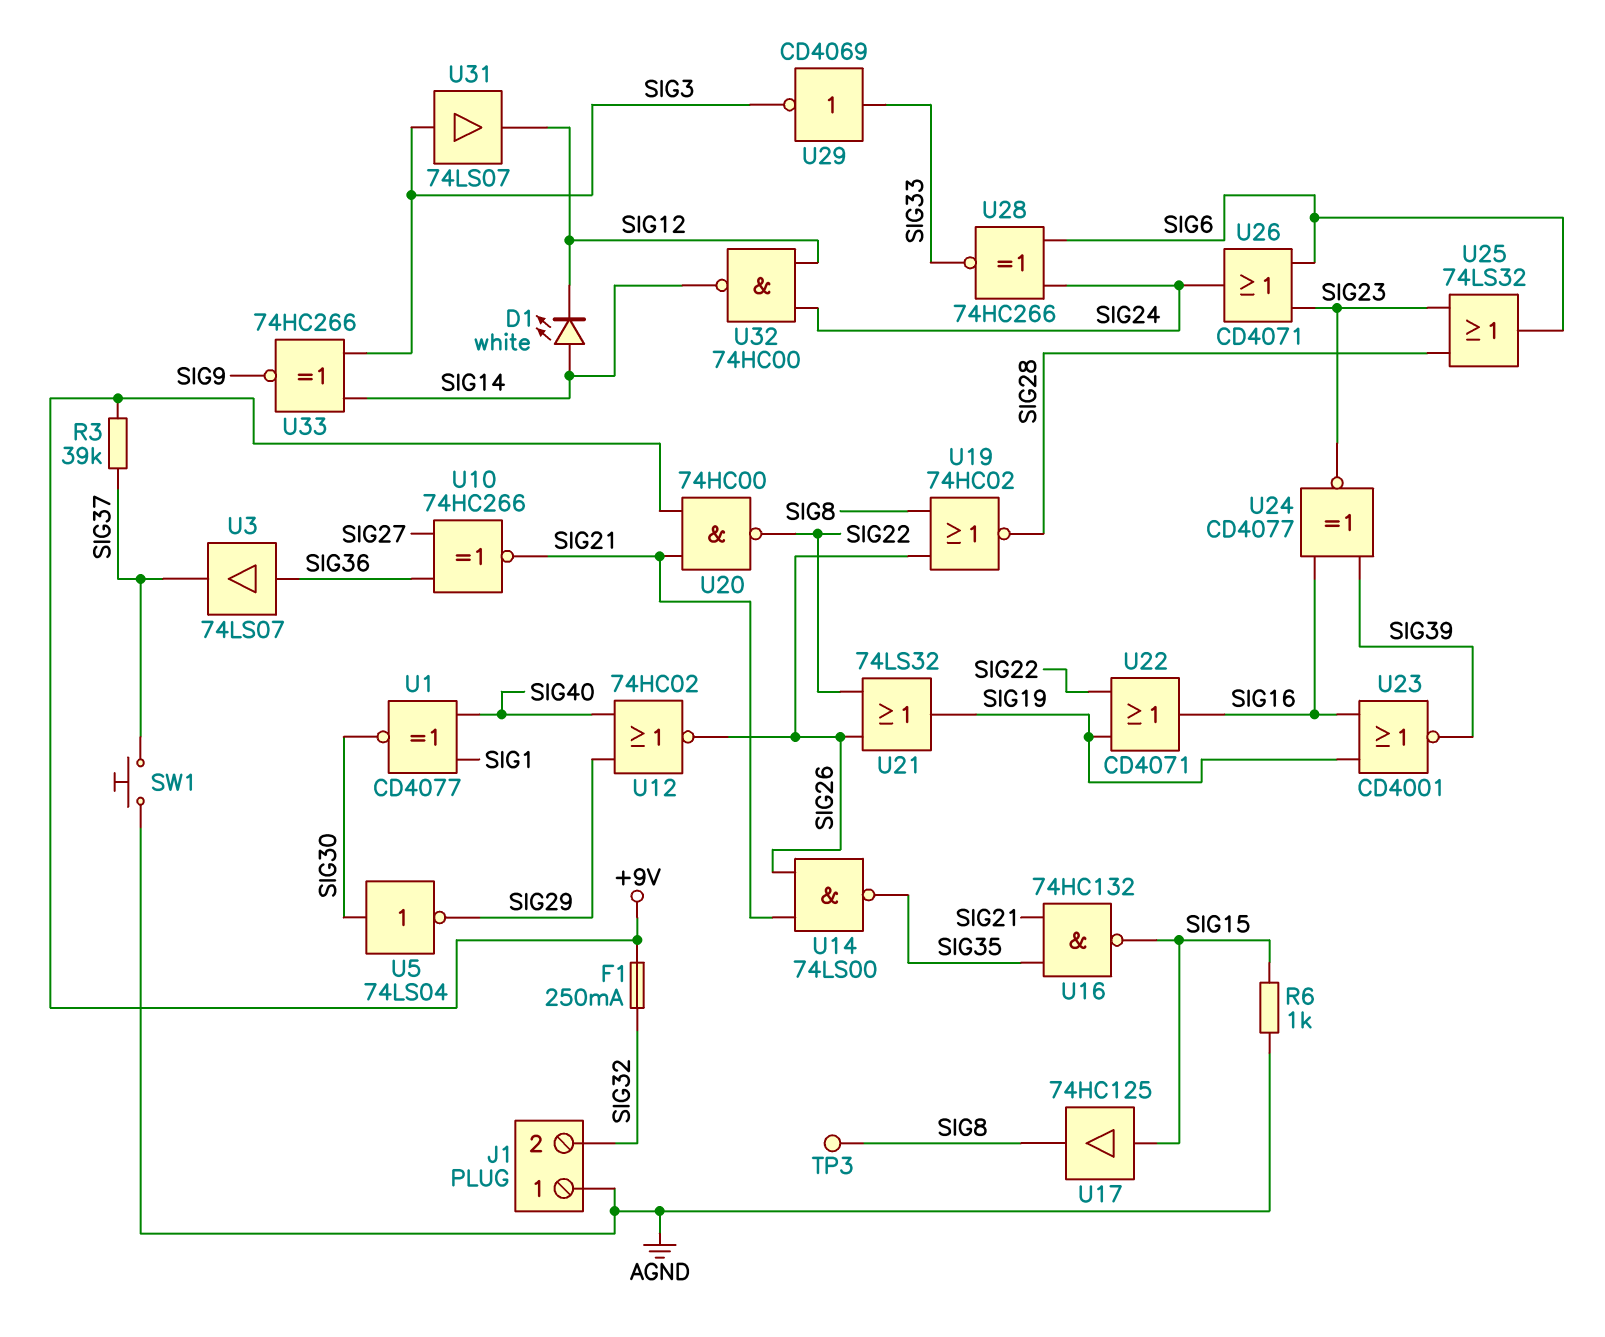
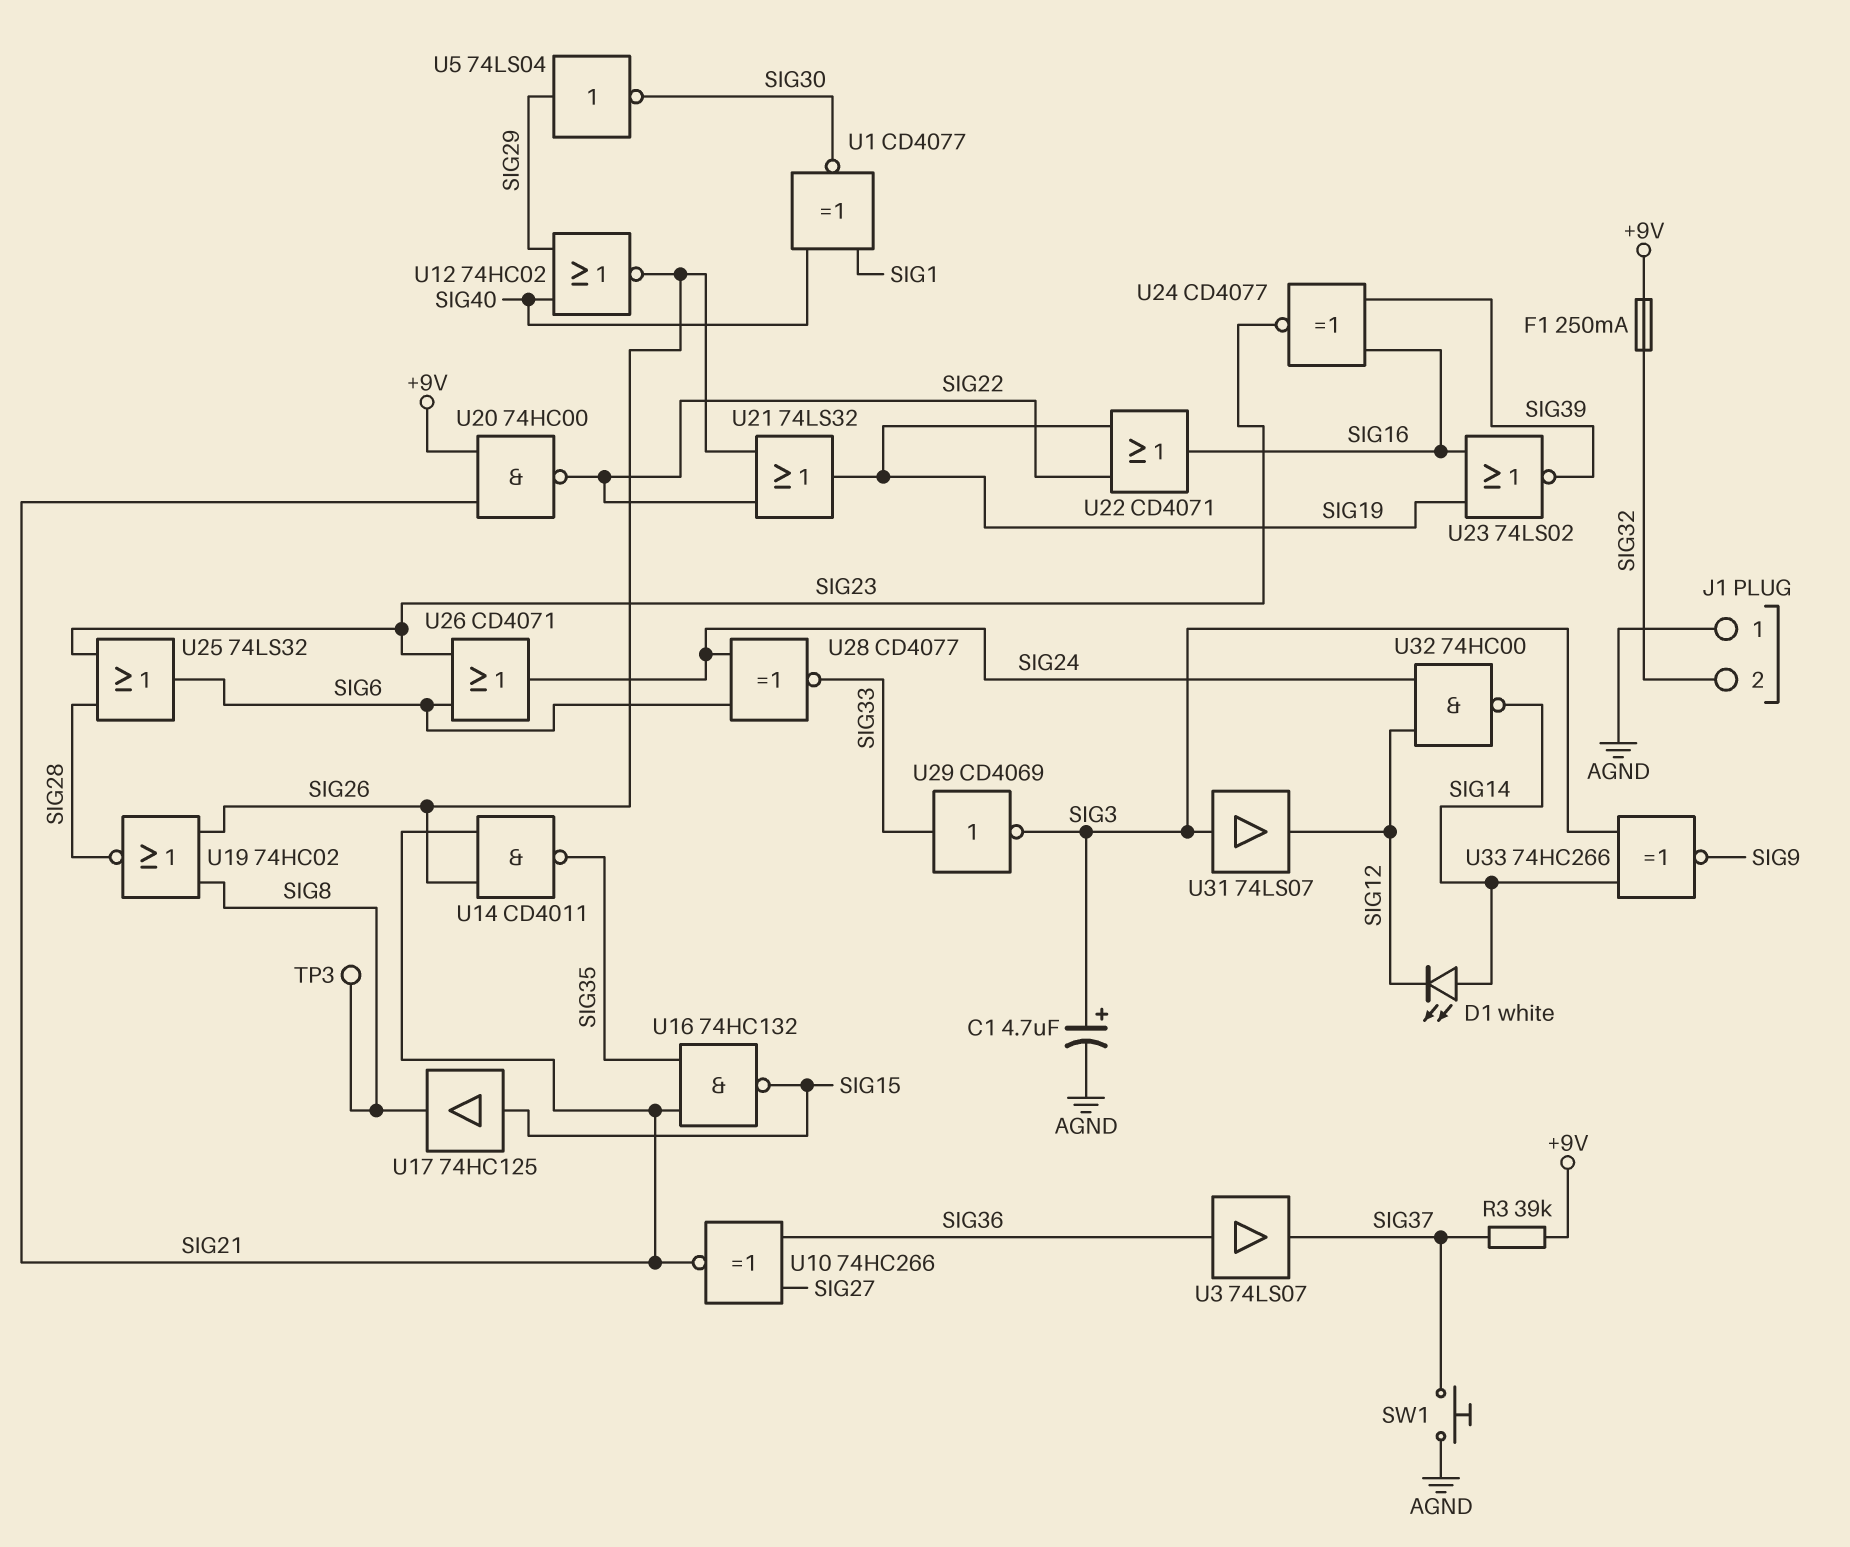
C1: none -> 4.7uF (plus SIG3, minus AGND)
R6: 1k (AGND, SIG15) -> none
U5: NOT 74LS04 (in SIG30, out SIG29) -> NOT 74LS04 (in SIG29, out SIG30)
U14: NAND 74LS00 (in SIG21, in SIG26, out SIG35) -> NAND CD4011 (in SIG21, in SIG26, out SIG35)
U23: NOR CD4001 (in SIG16, in SIG19, out SIG39) -> NOR 74LS02 (in SIG16, in SIG19, out SIG39)
U28: XNOR 74HC266 (in SIG6, in SIG24, out SIG33) -> XNOR CD4077 (in SIG6, in SIG24, out SIG33)

